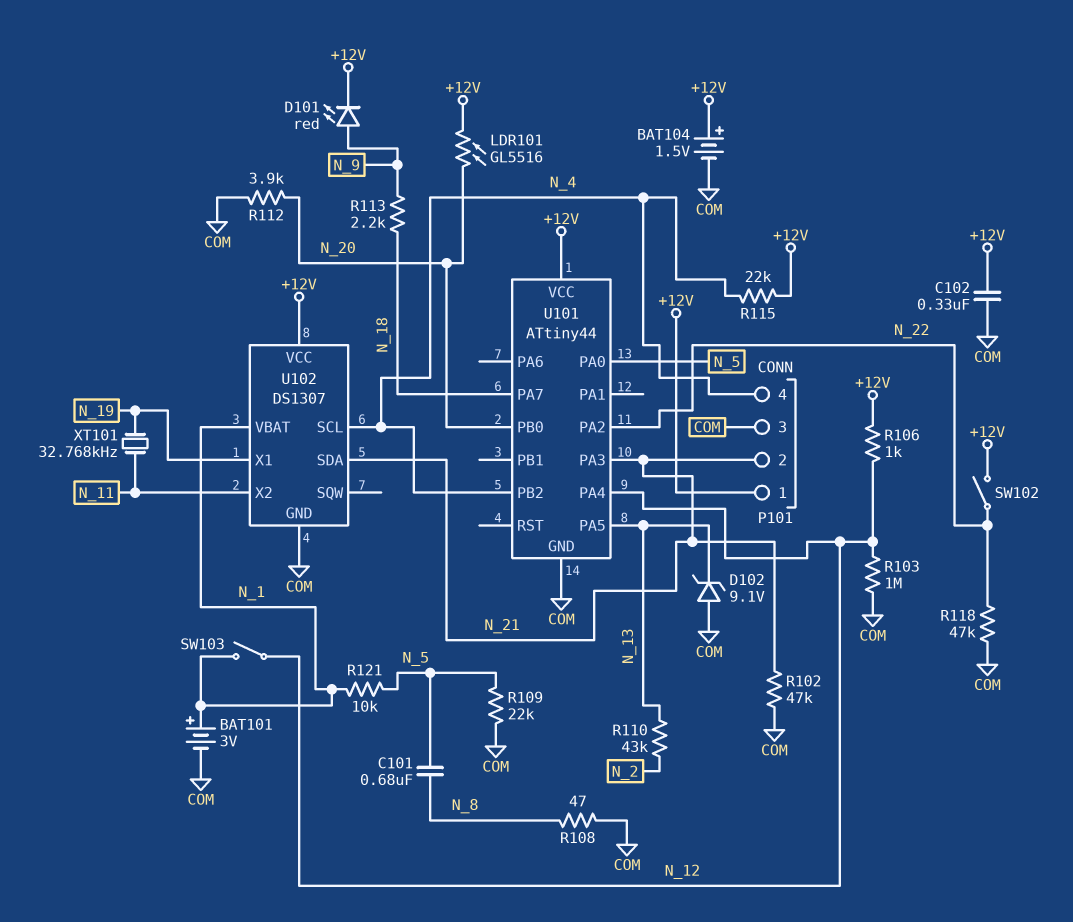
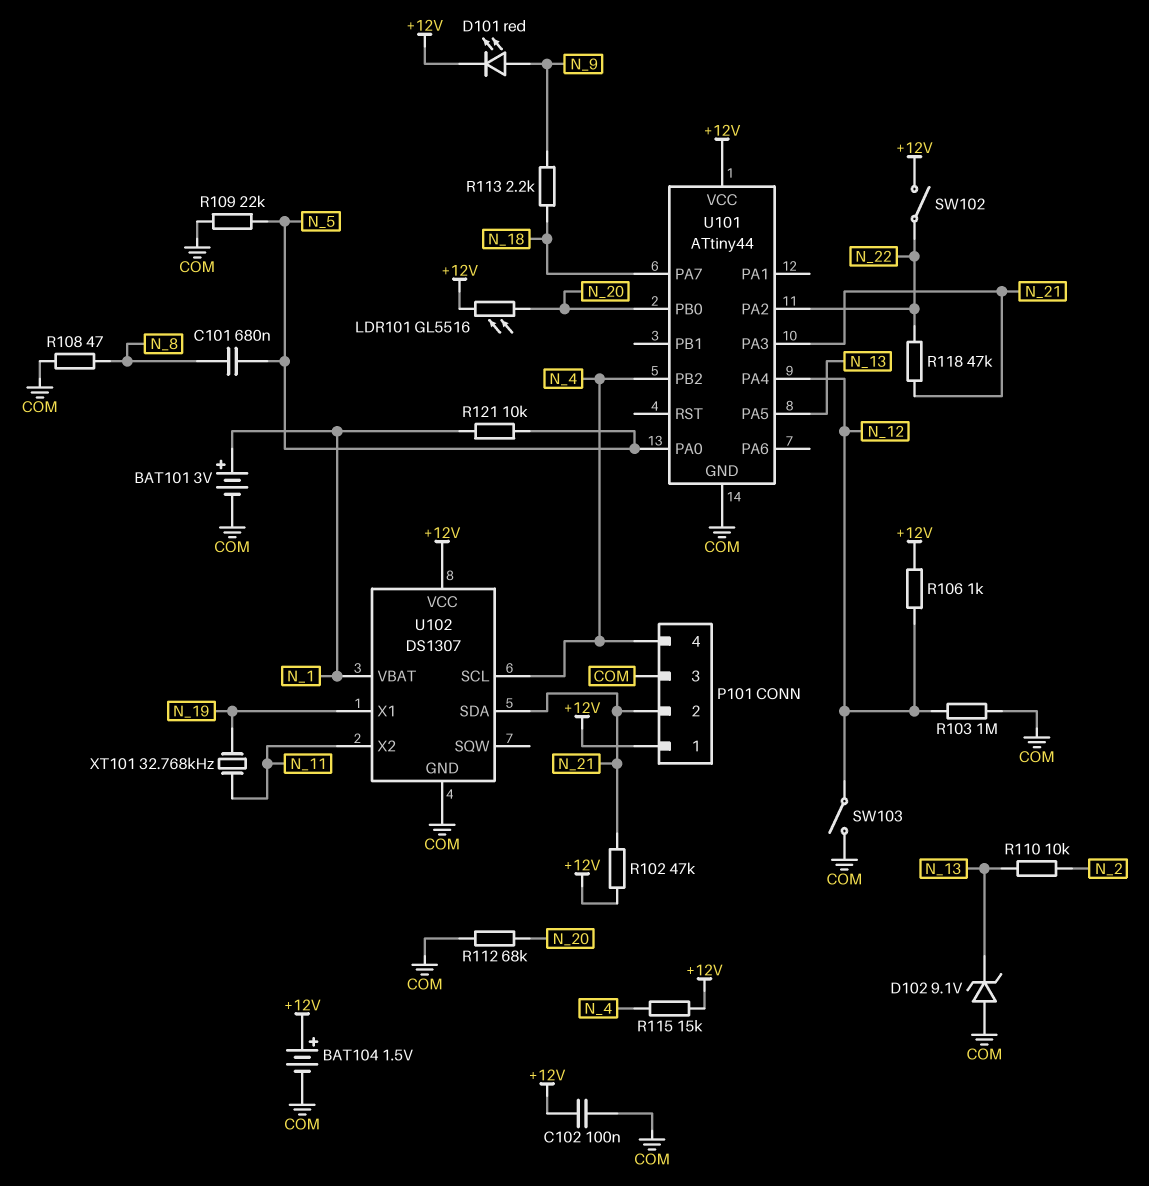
C102: 330nF (+12V, COM) -> 100nF (+12V, COM)
R102: 47k (COM, N_21) -> 47k (+12V, N_21)
R110: 43k (N_2, N_13) -> 10k (N_2, N_13)
R112: 3.9k (COM, N_20) -> 68k (COM, N_20)
R115: 22k (+12V, N_4) -> 15k (+12V, N_4)
R118: 47k (COM, N_22) -> 47k (N_21, N_22)
SW103: switch (N_1, N_12) -> switch (COM, N_12)

